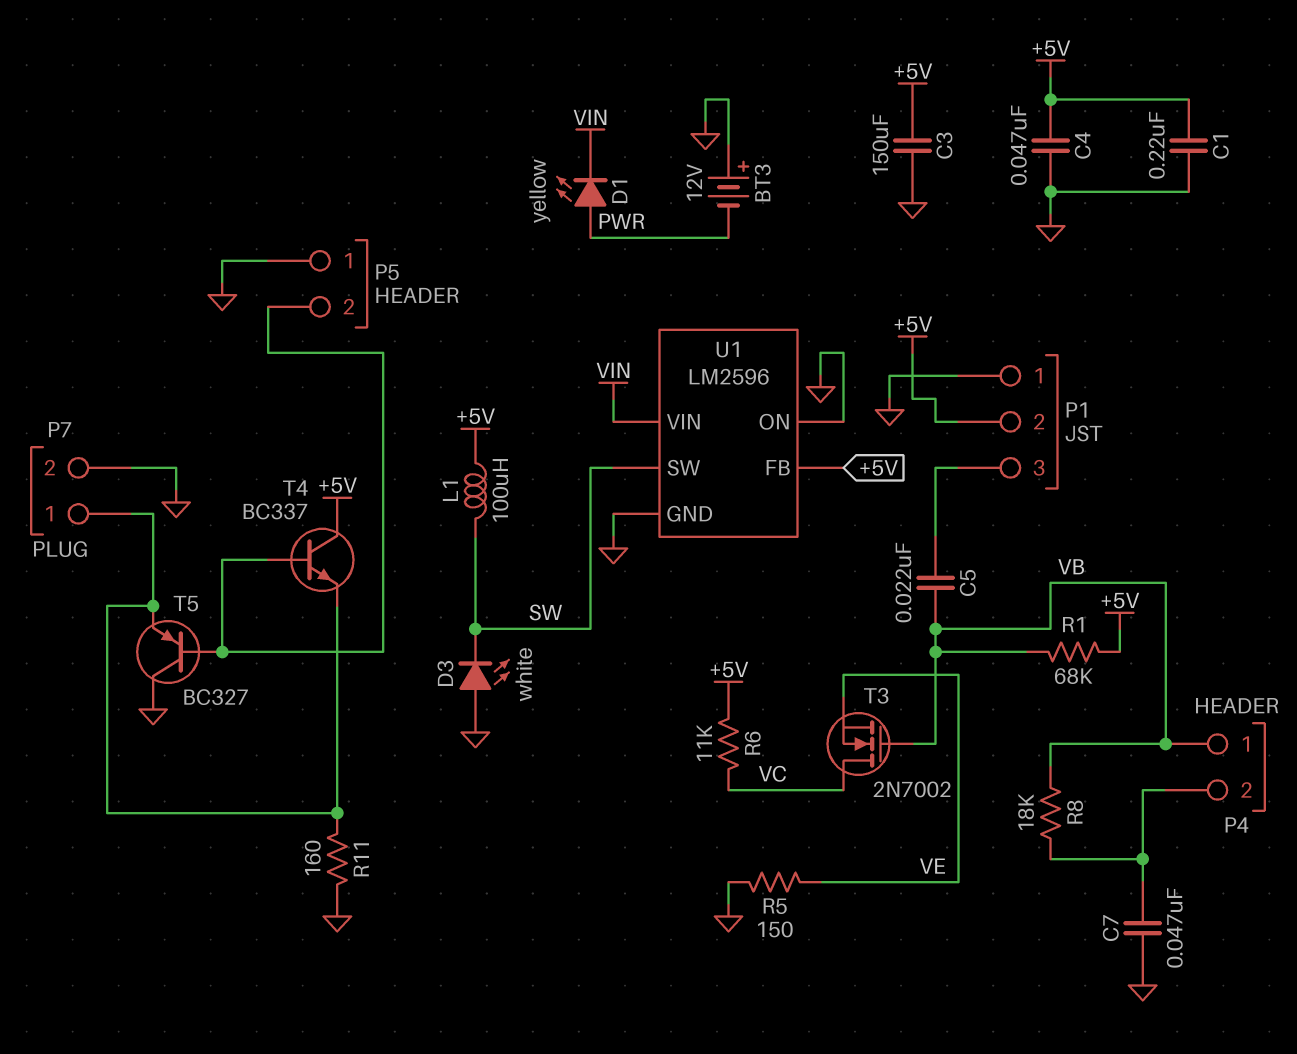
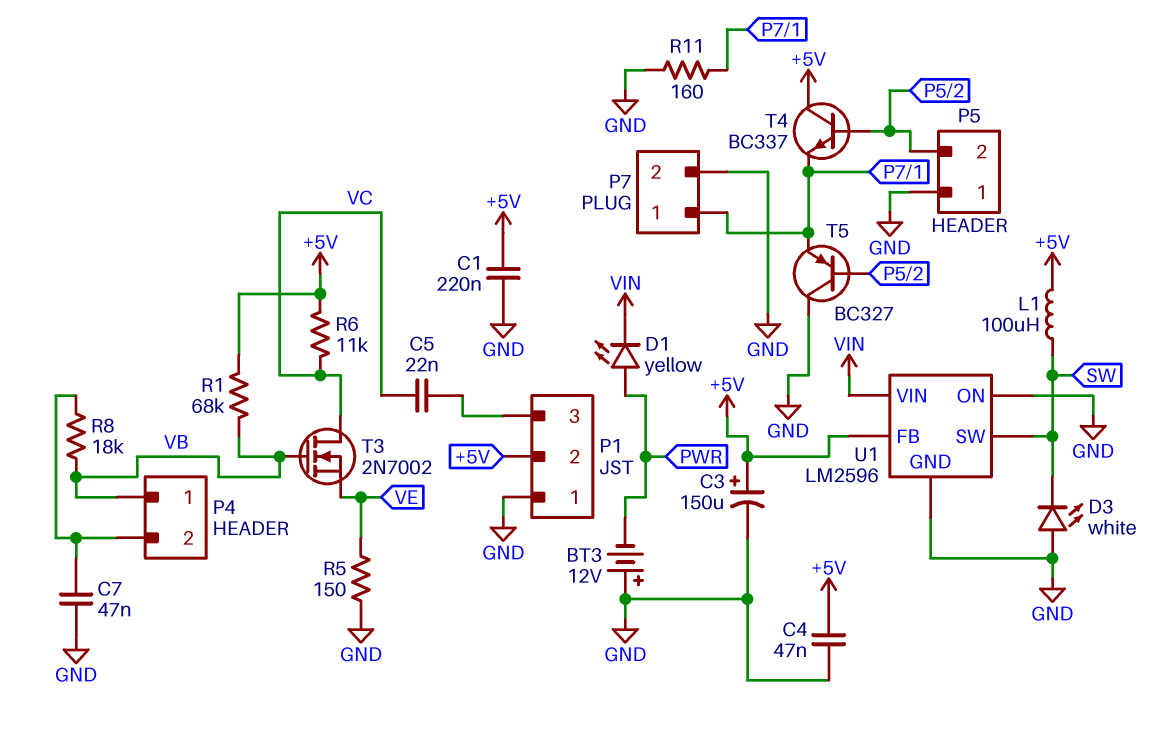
C3: 150uF (+5V, GND) -> 150uF (plus +5V, minus GND)
C5: 22nF (P1/3, VB) -> 22nF (P1/3, VC)

